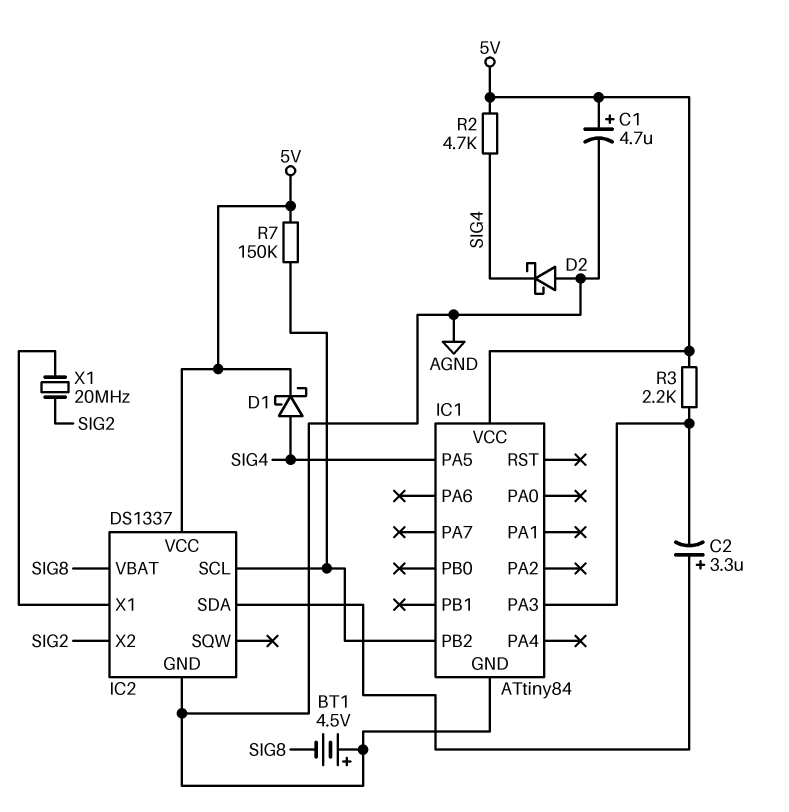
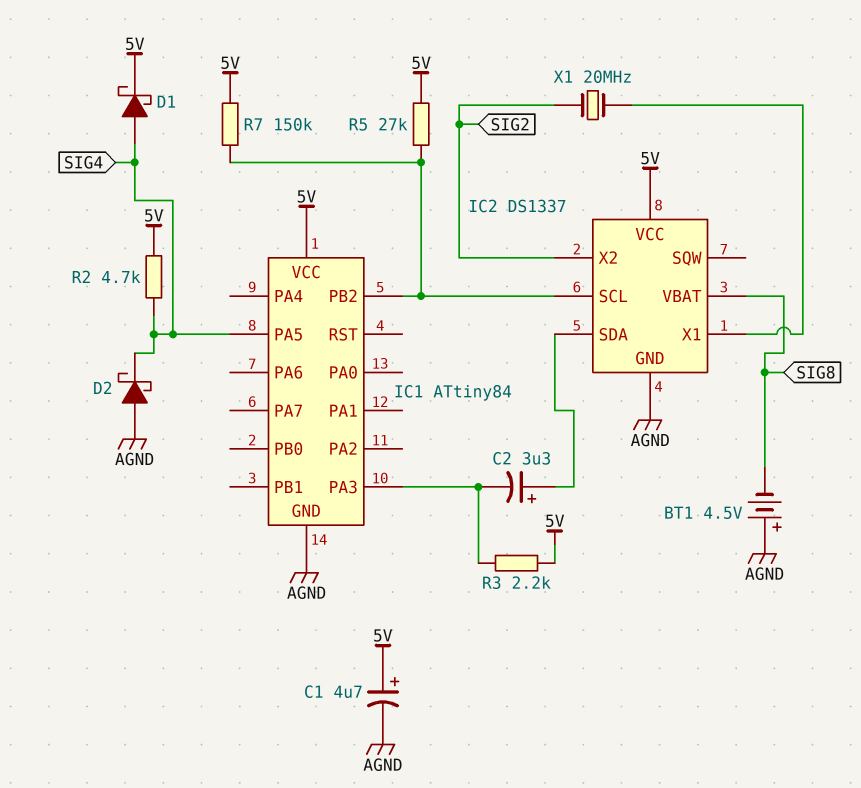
R5: none -> 27k (5V, IC1/PB2)

